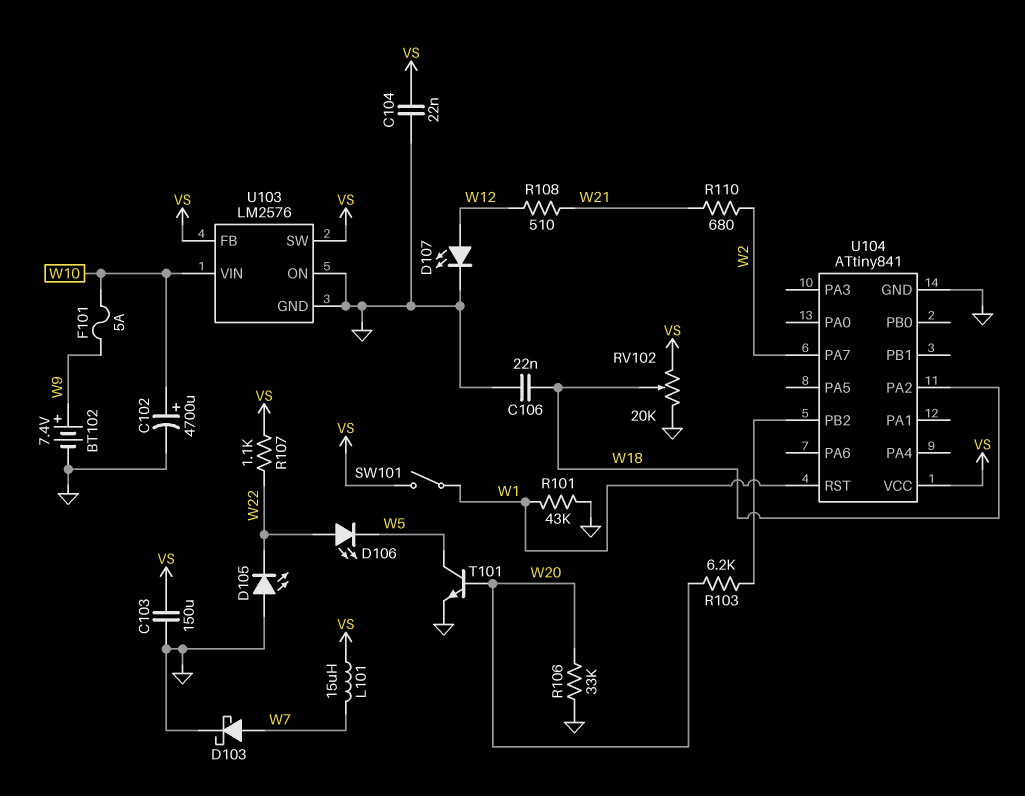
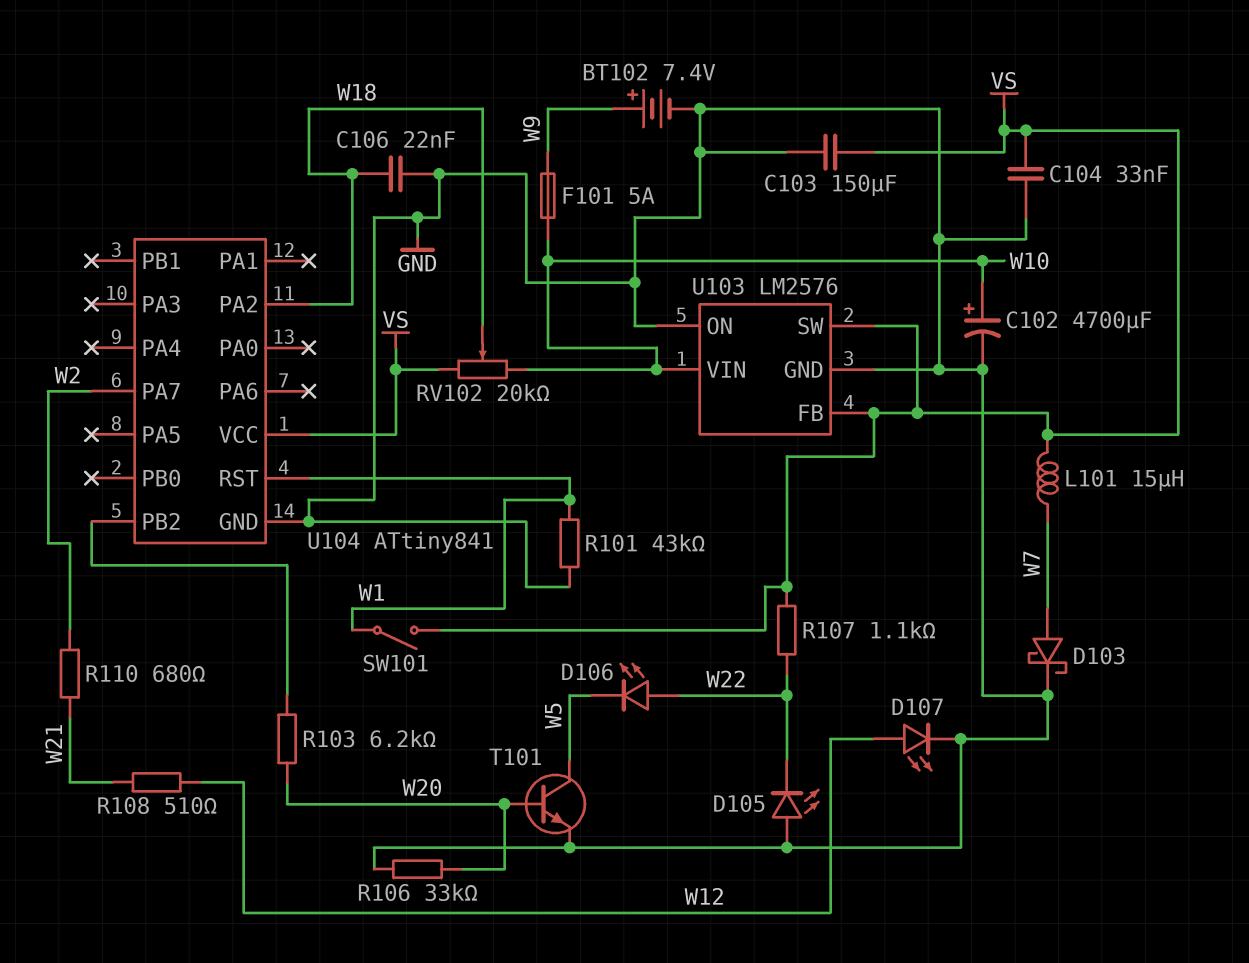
C104: 22nF (GND, VS) -> 33nF (GND, VS)
RV102: 20k (GND, VS, wiper W18) -> 20k (VS, W10, wiper W18)

